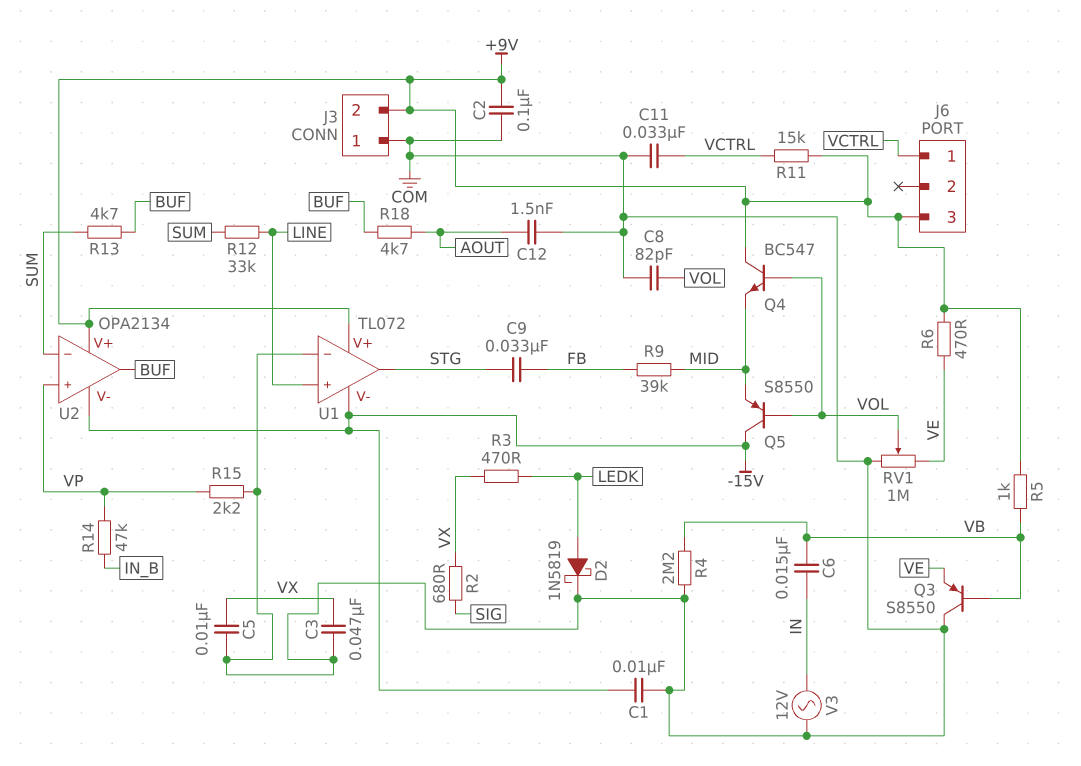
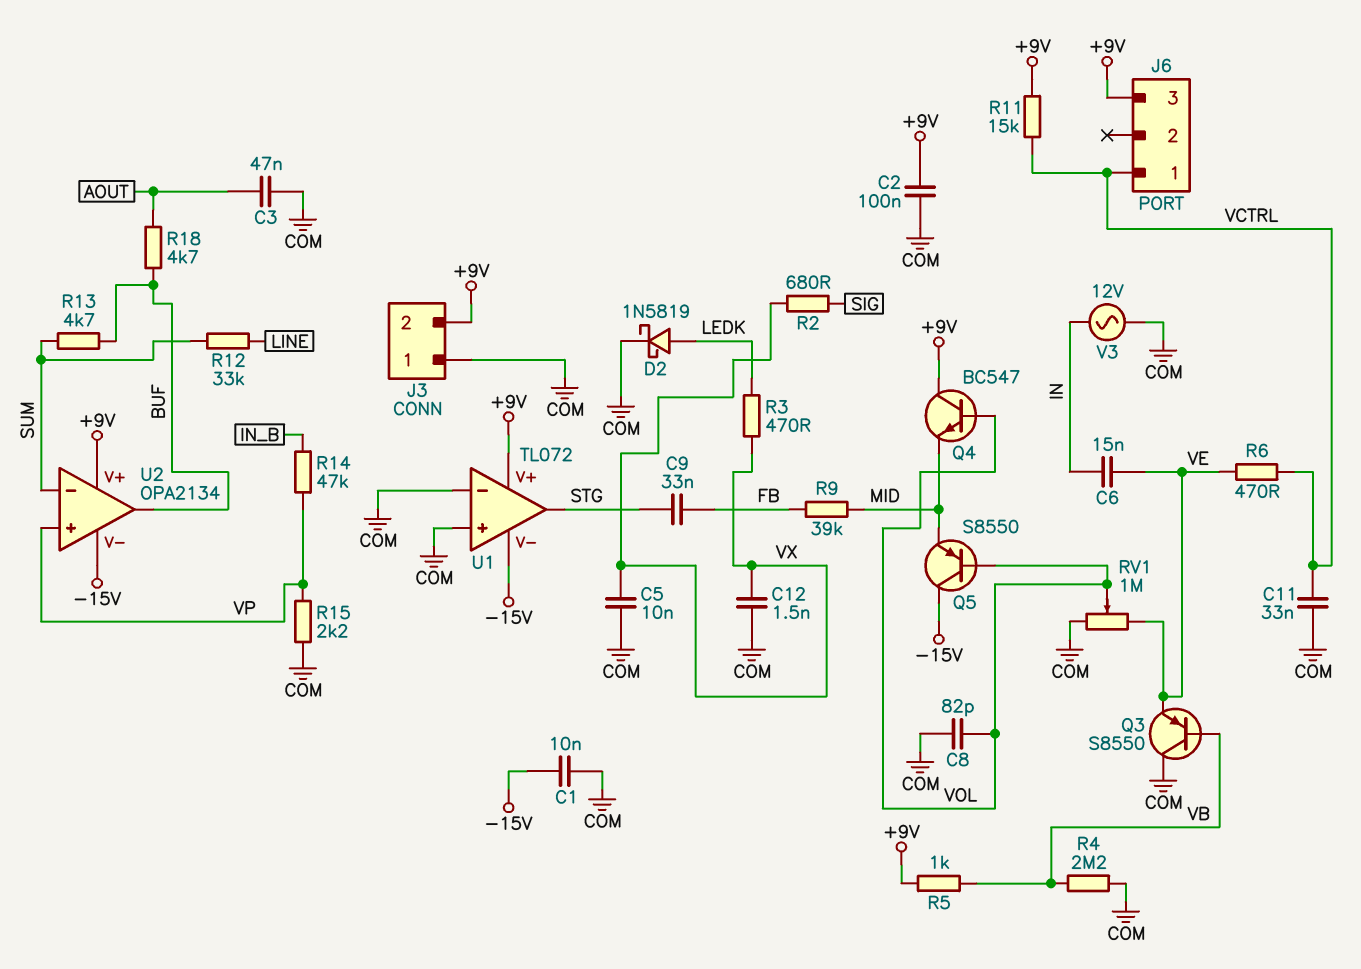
C3: 47nF (COM, VX) -> 47nF (AOUT, COM)
C6: 15nF (IN, VB) -> 15nF (IN, VE)
C12: 1.5nF (AOUT, COM) -> 1.5nF (COM, VX)
R6: 470 (+9V, VE) -> 470 (VCTRL, VE)
U1 pin in+: LINE -> COM

